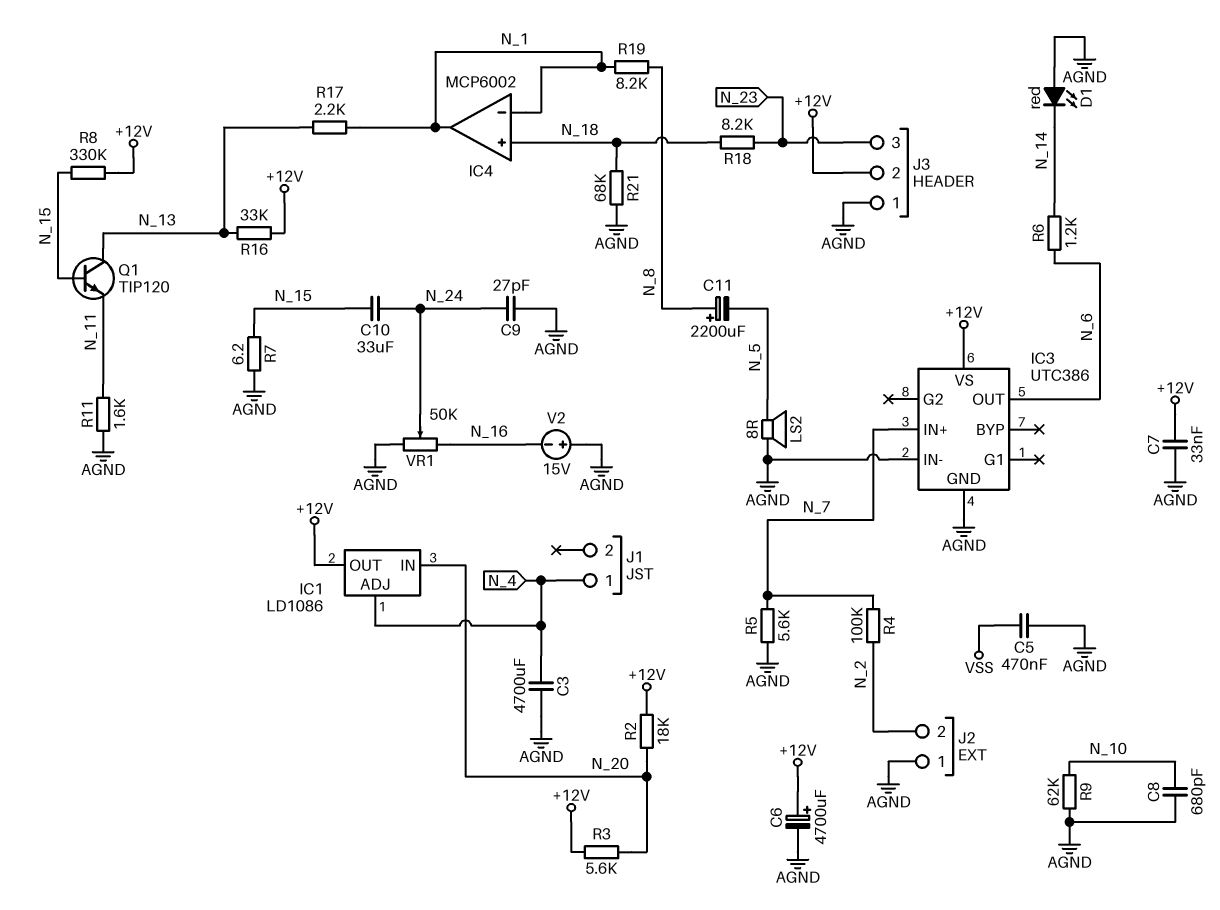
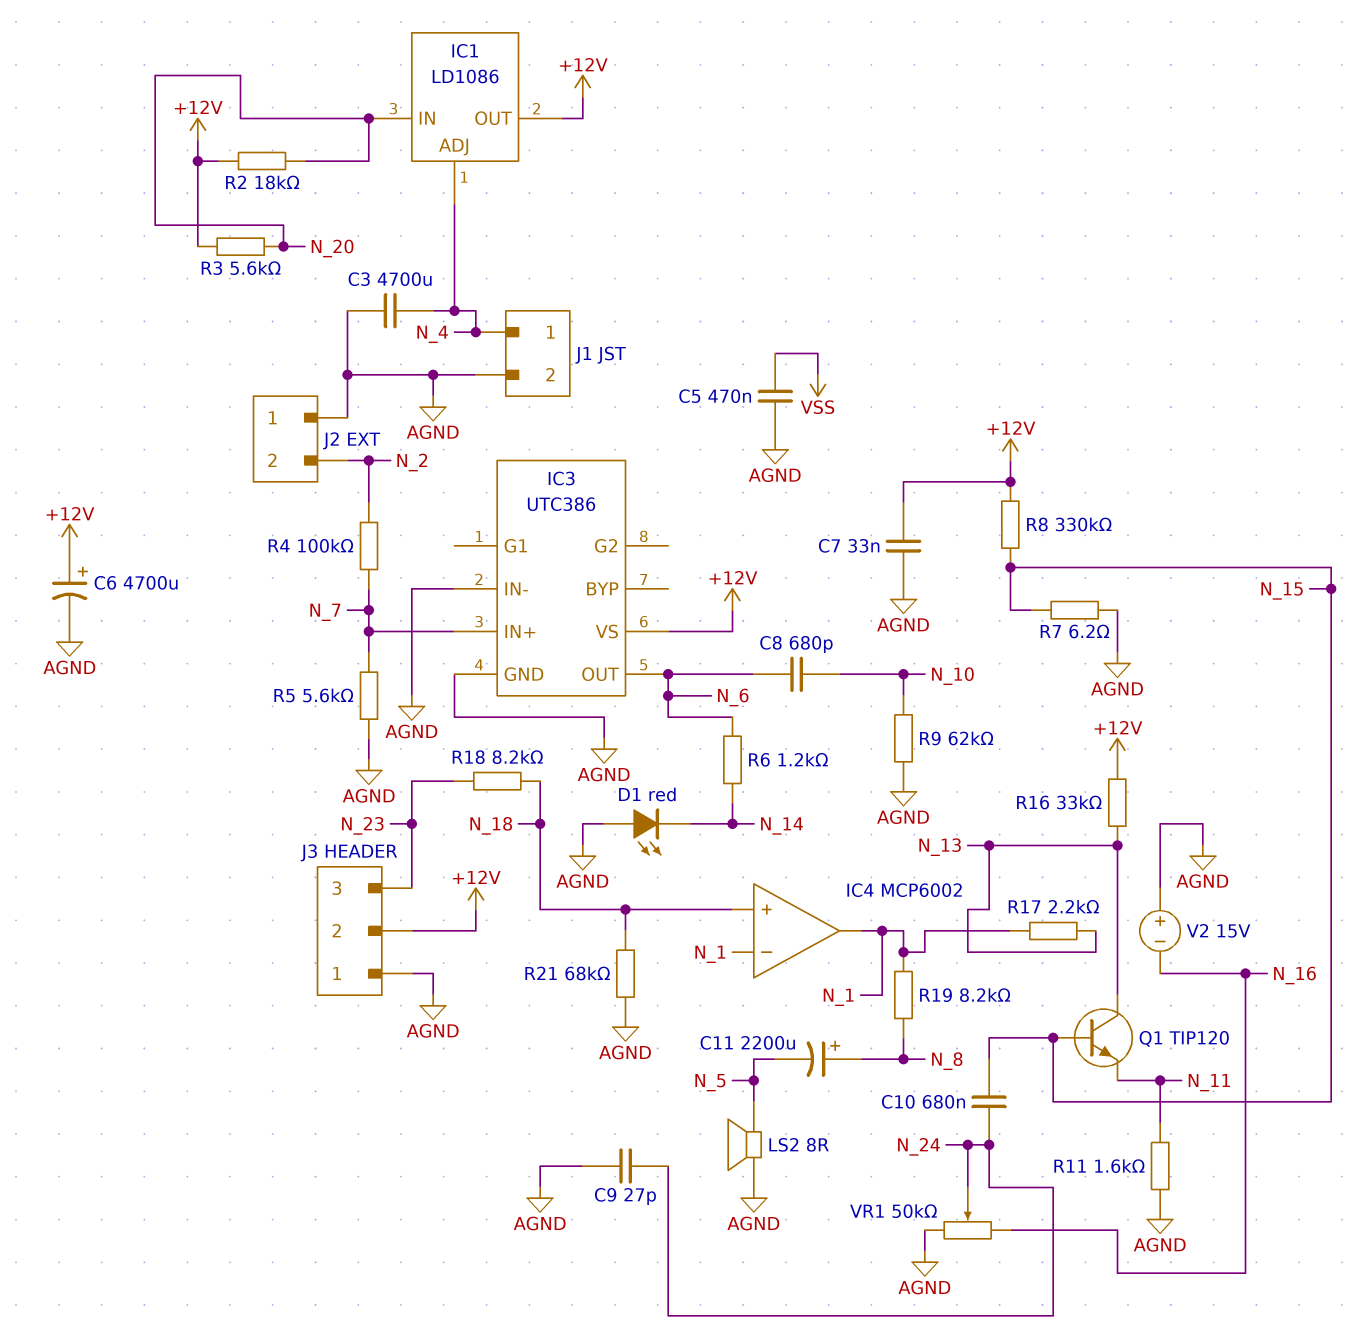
C8: 680pF (AGND, N_10) -> 680pF (N_6, N_10)
C10: 33uF (N_15, N_24) -> 680nF (N_15, N_24)
J1 pin 2: none -> AGND

